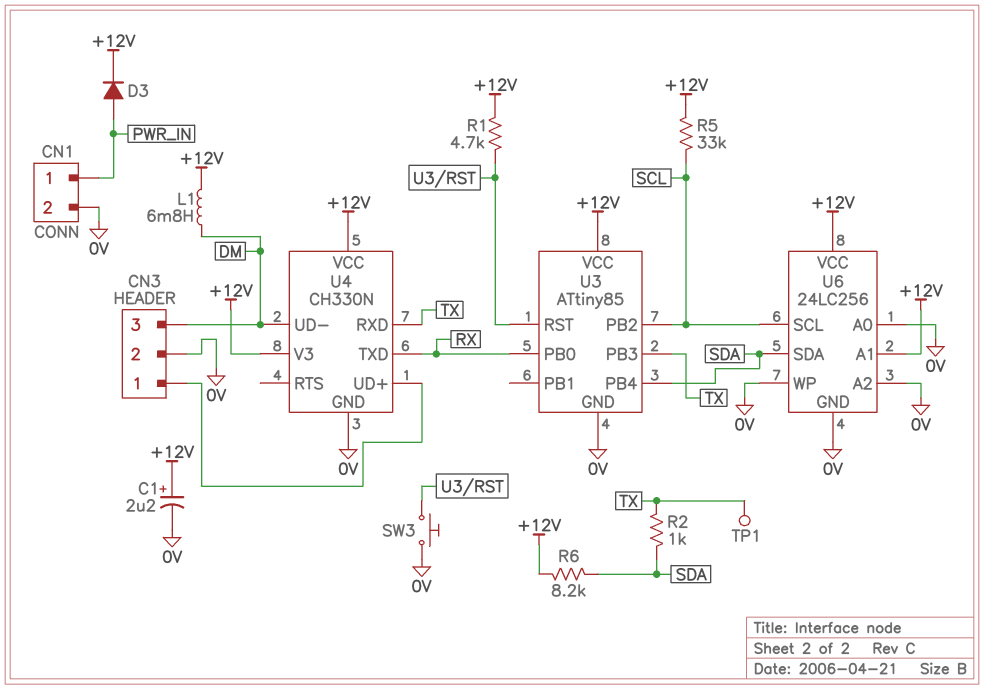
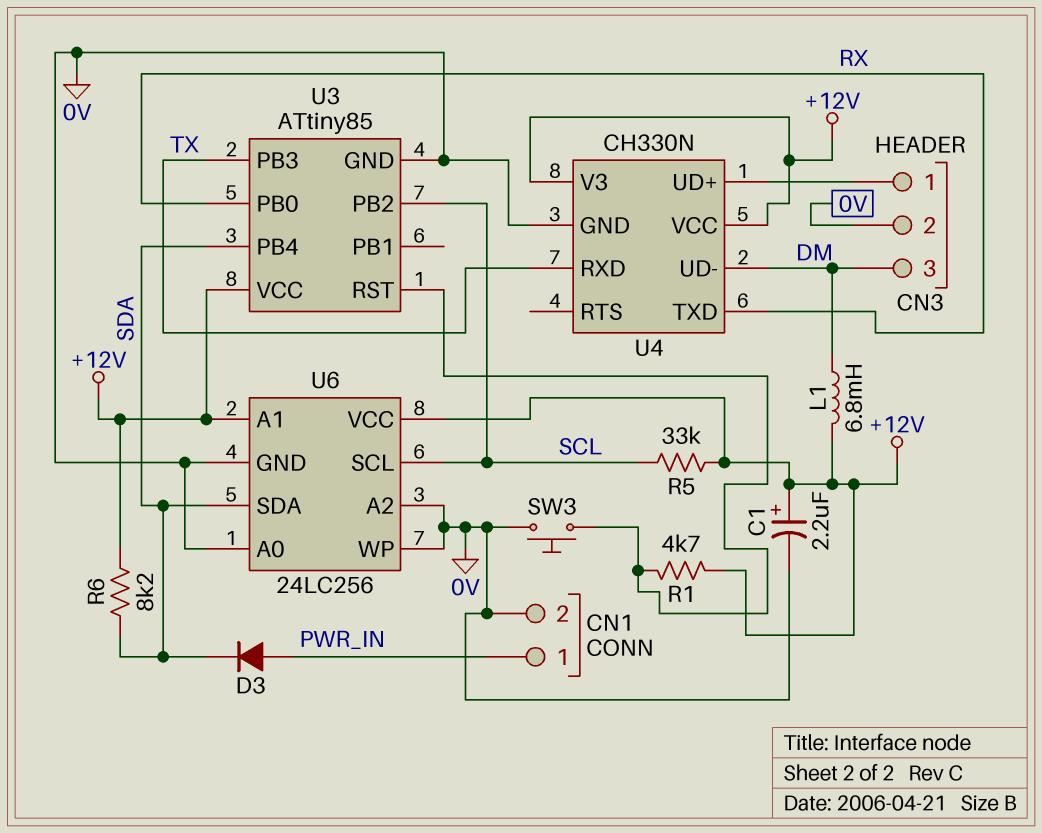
D3: diode (A PWR_IN, K +12V) -> diode (A PWR_IN, K SDA)
R2: 1k (SDA, TX) -> none
TP1: test point (TX) -> none

